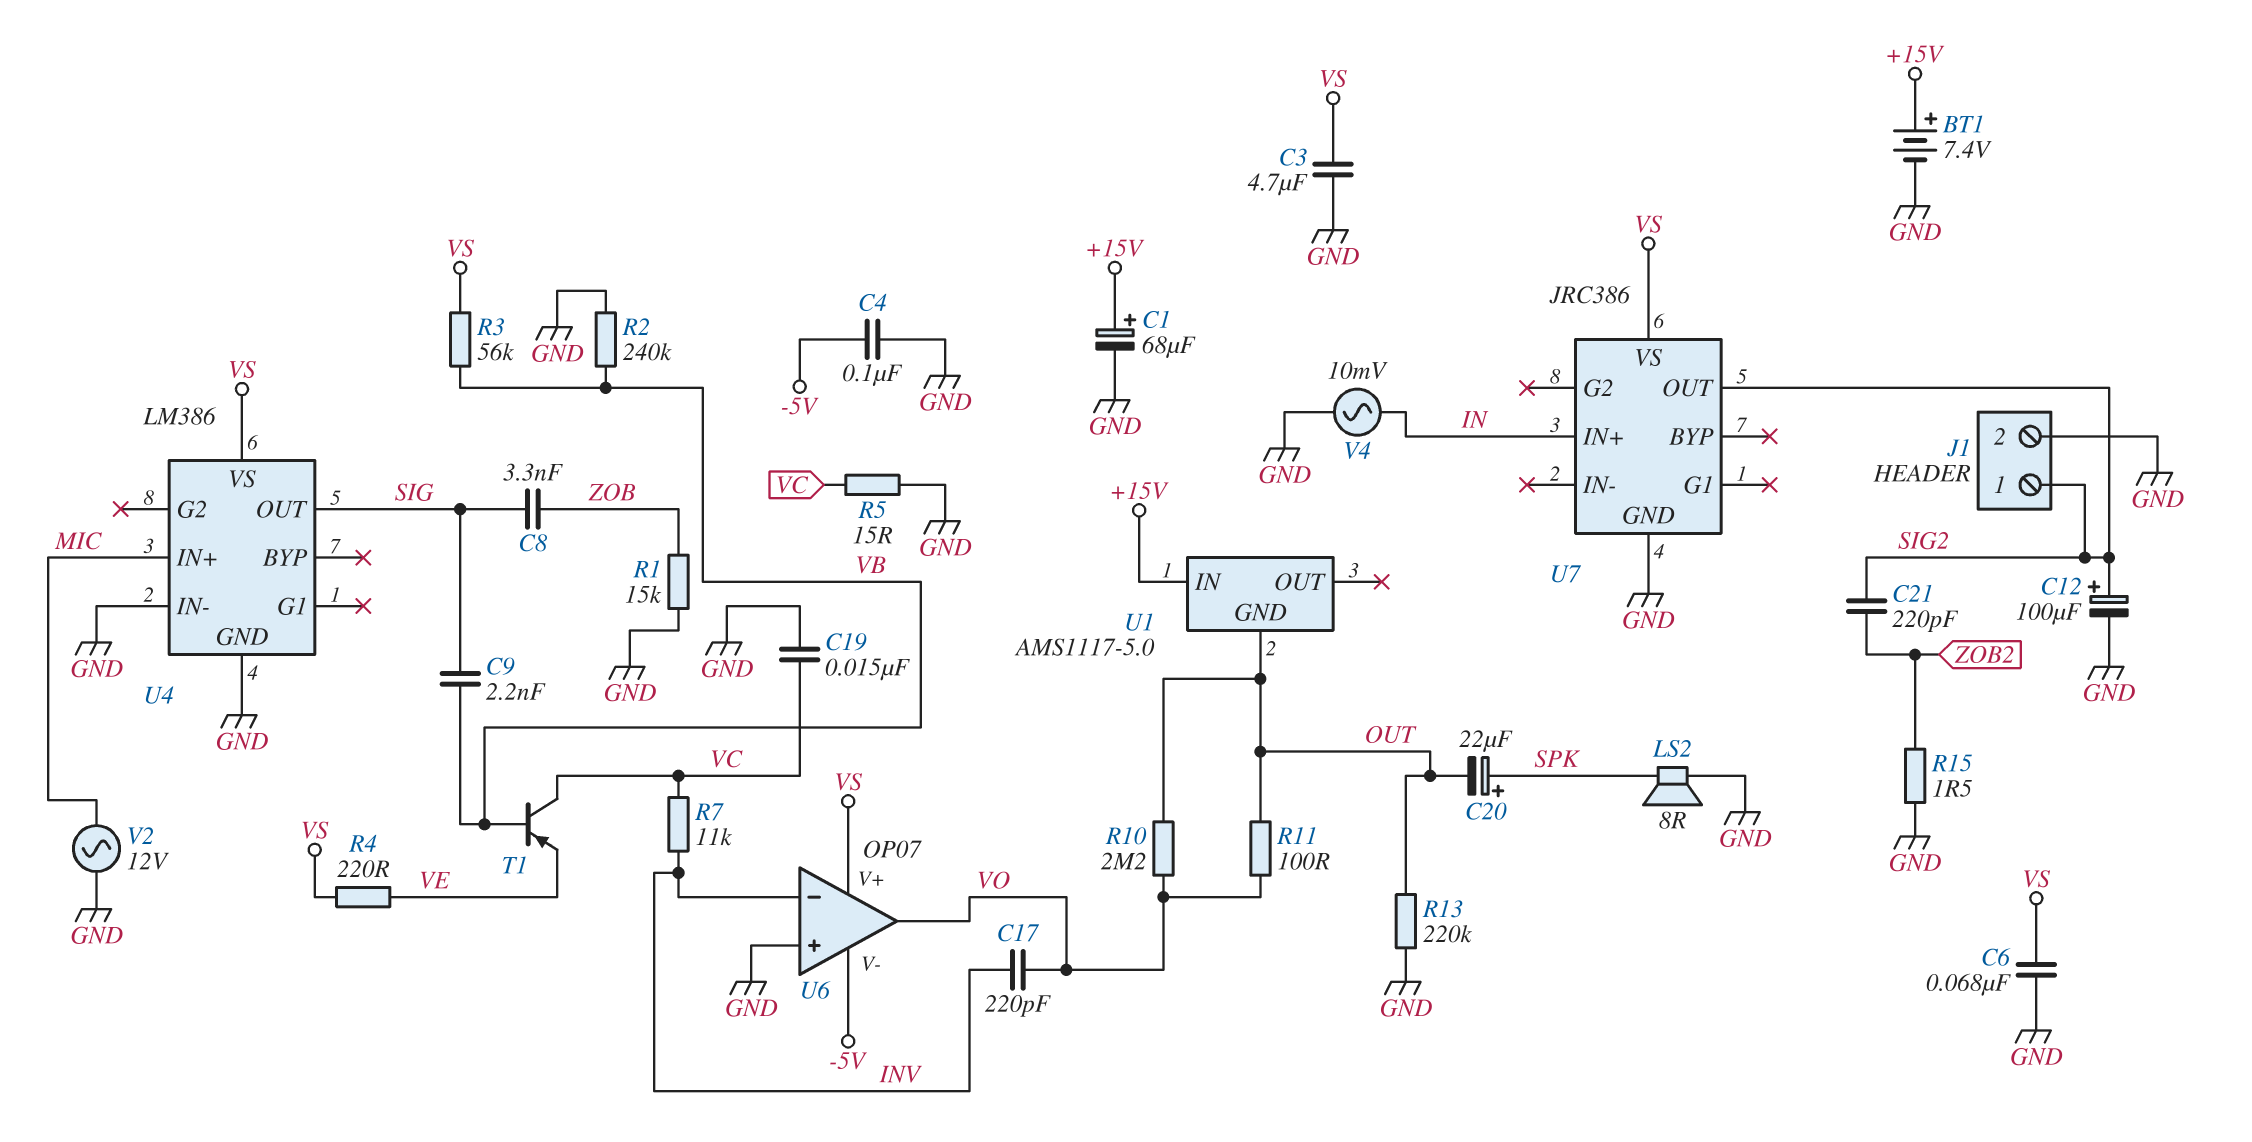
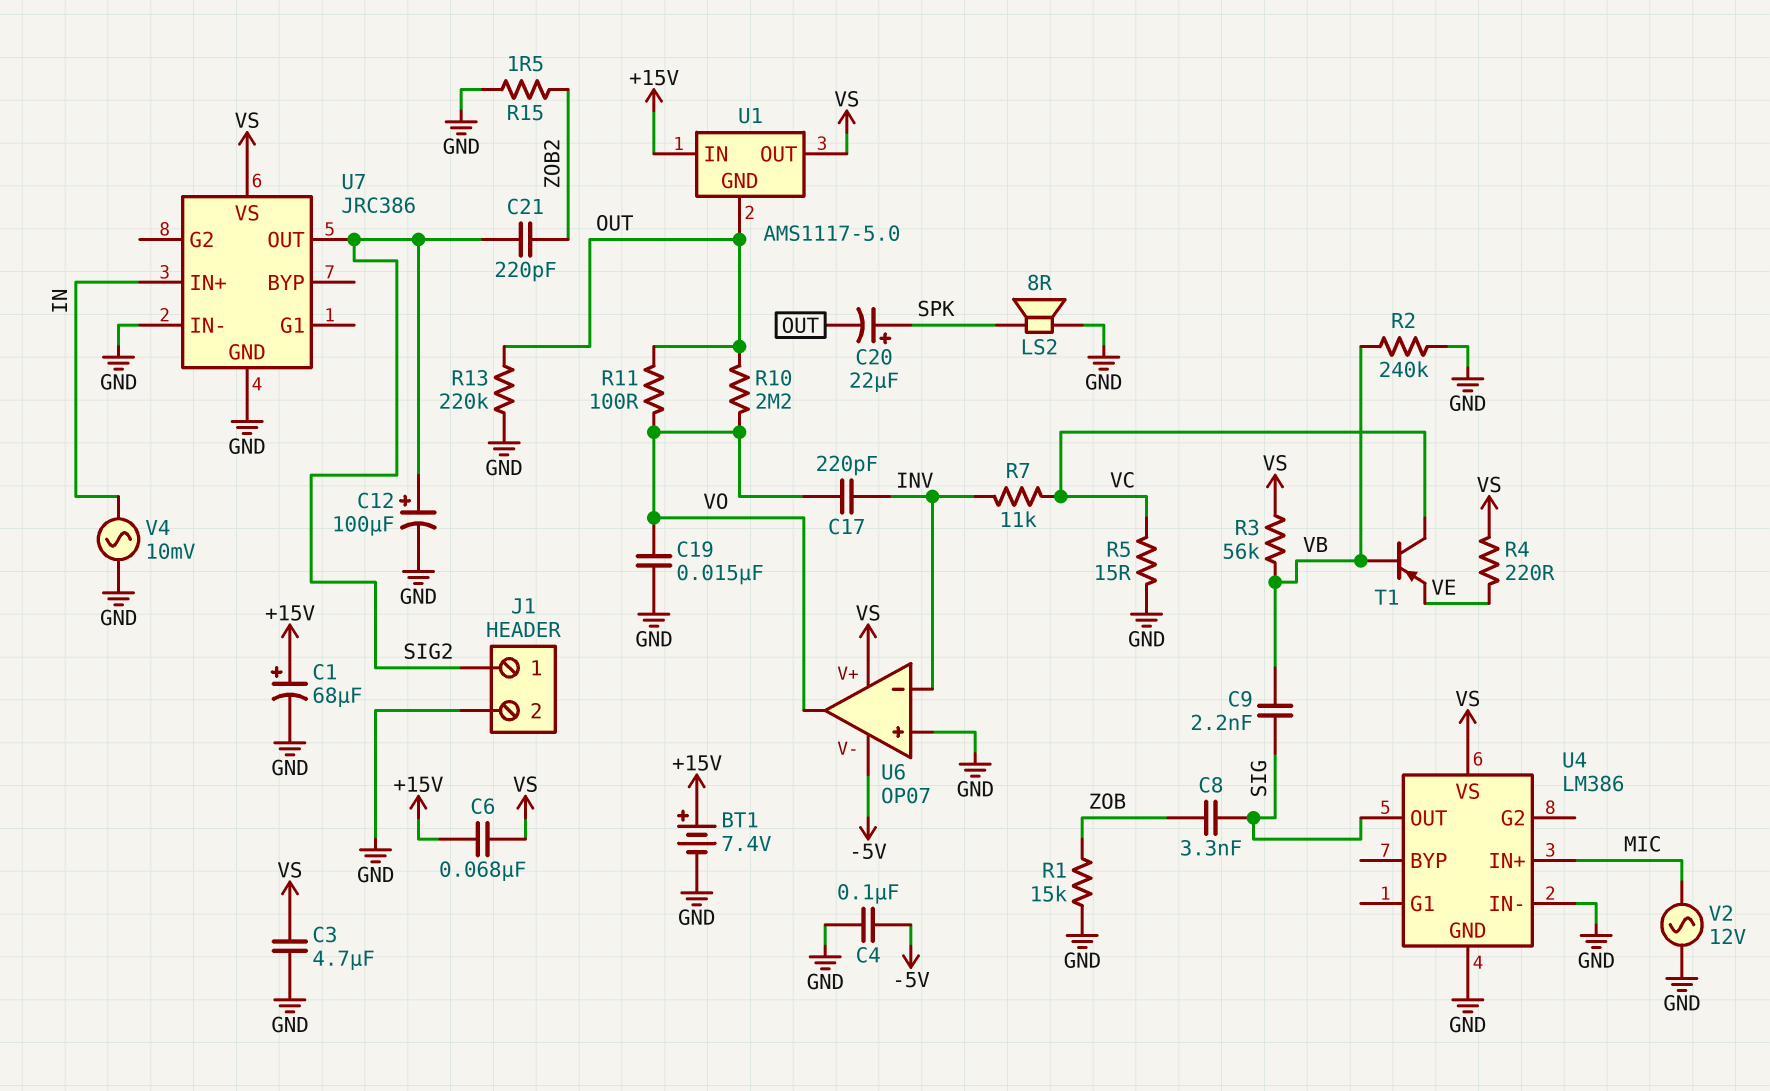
C6: 68nF (GND, VS) -> 68nF (+15V, VS)
C19: 15nF (GND, VC) -> 15nF (GND, VO)
U1 pin OUT: none -> VS
U7 pin IN-: none -> GND

